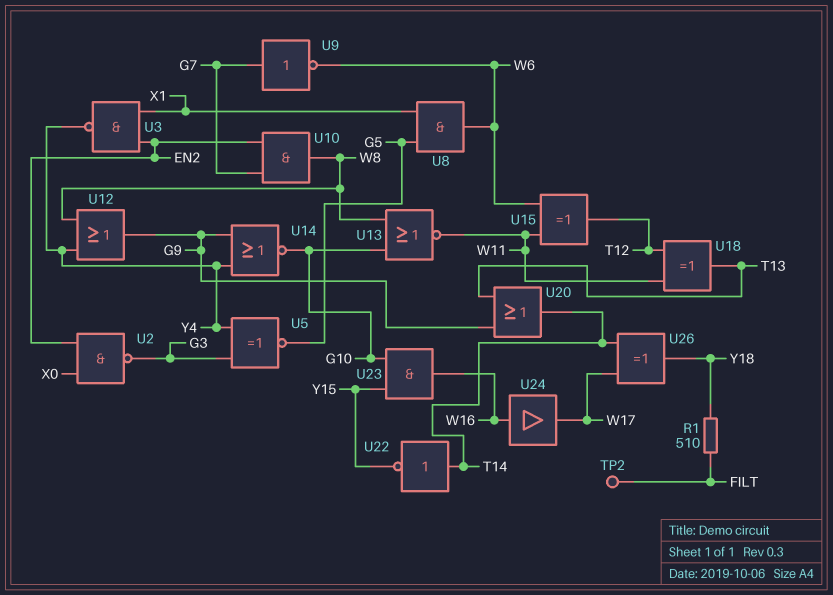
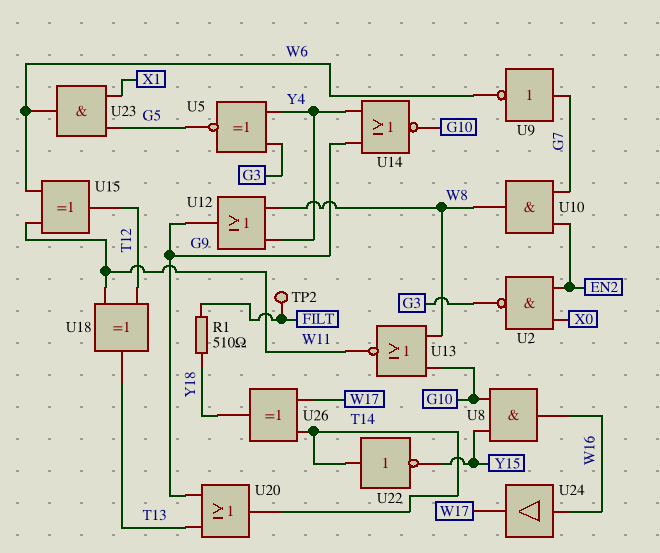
U3: NAND (in EN2, in X1, out Y4) -> none
U8: AND (in G5, in X1, out W6) -> AND (in G10, in Y15, out W16)
U23: AND (in G10, in Y15, out W16) -> AND (in G5, in X1, out W6)

